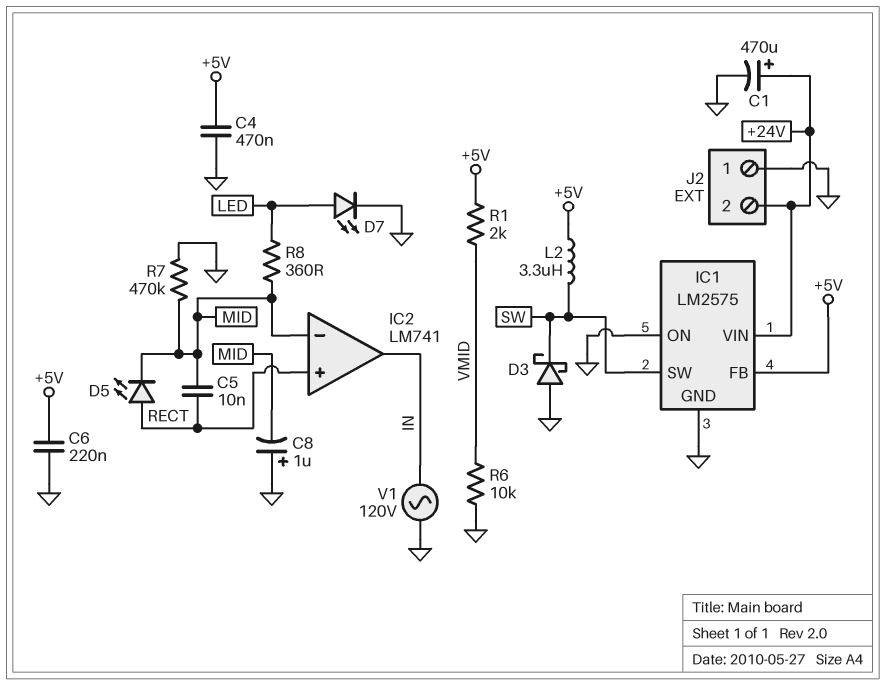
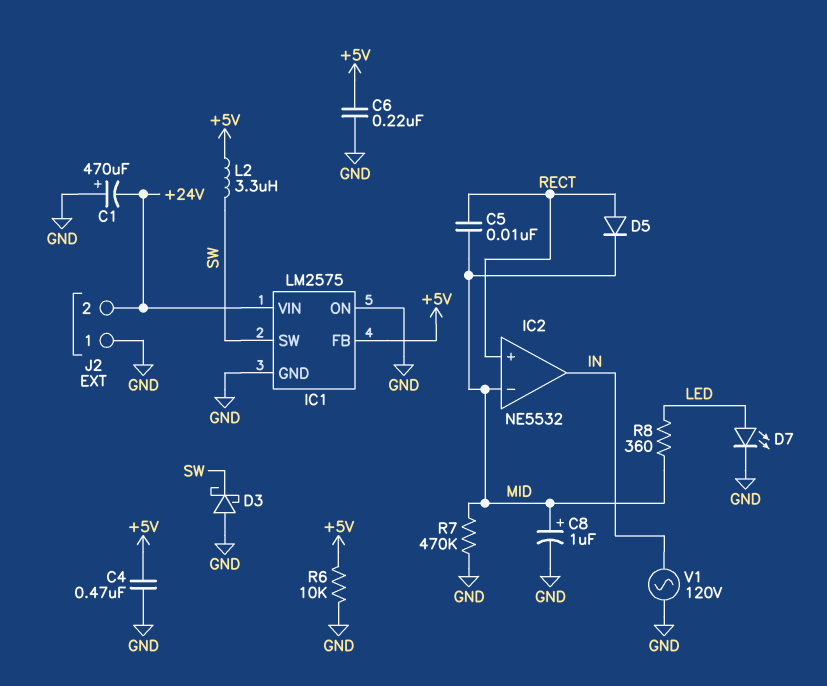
C1: 470uF (plus +24V, minus GND) -> 470uF (plus GND, minus +24V)
C8: 1uF (plus GND, minus MID) -> 1uF (plus MID, minus GND)
D5: LED (A RECT, K MID) -> diode (A RECT, K MID)
IC2: LM741 -> NE5532
R1: 2k (+5V, VMID) -> none
R6: 10k (GND, VMID) -> 10k (+5V, GND)

